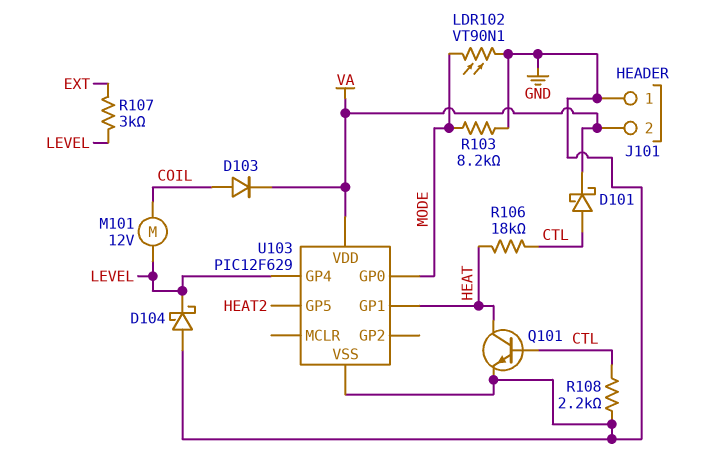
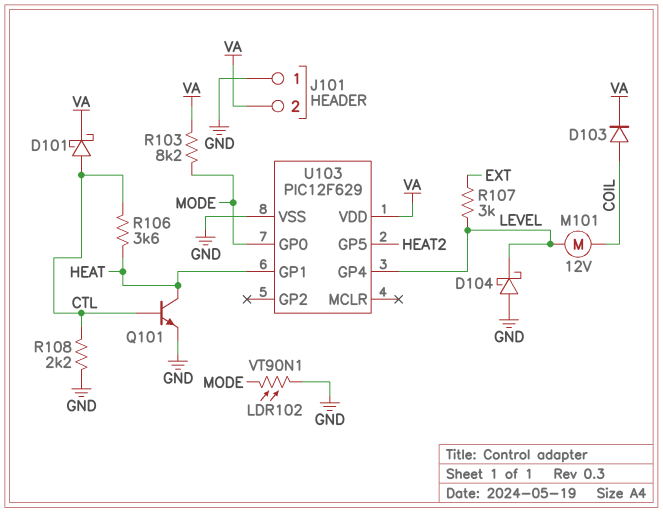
R103: 8.2k (GND, MODE) -> 8.2k (MODE, VA)
R106: 18k (CTL, HEAT) -> 3.6k (CTL, HEAT)

